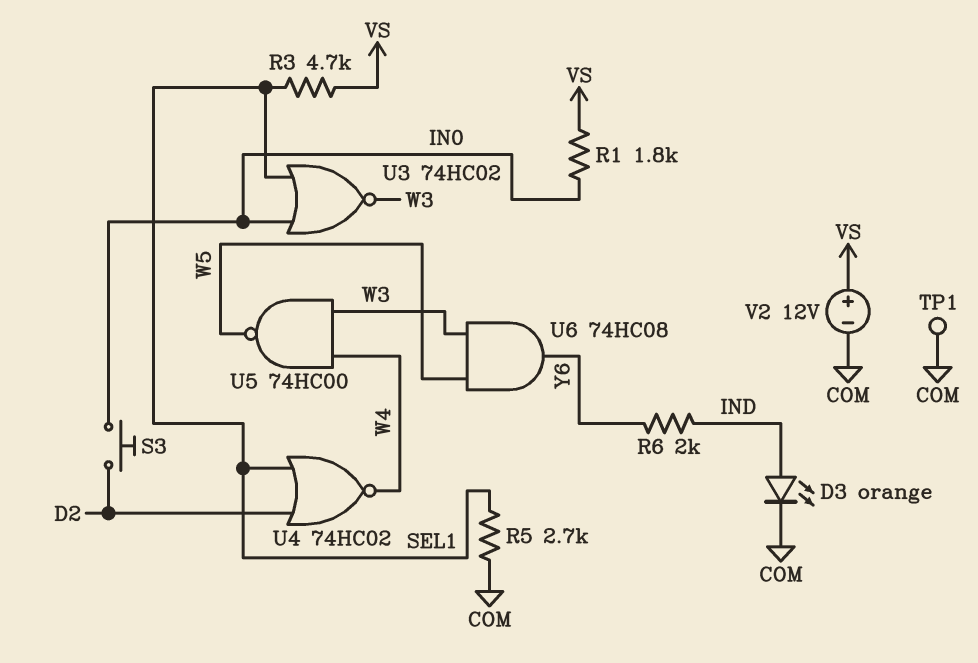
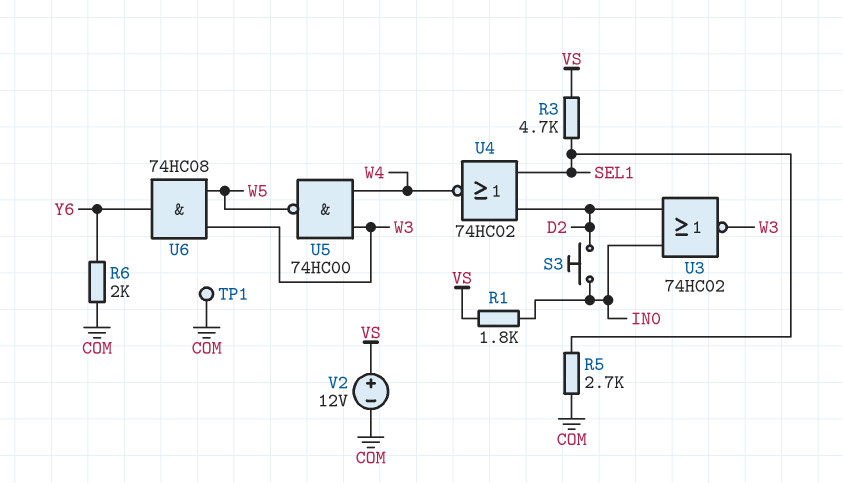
D3: LED orange (A IND, K COM) -> none
R6: 2k (IND, Y6) -> 2k (COM, Y6)
U3: NOR 74HC02 (in IN0, in SEL1, out W3) -> NOR 74HC02 (in D2, in IN0, out W3)

